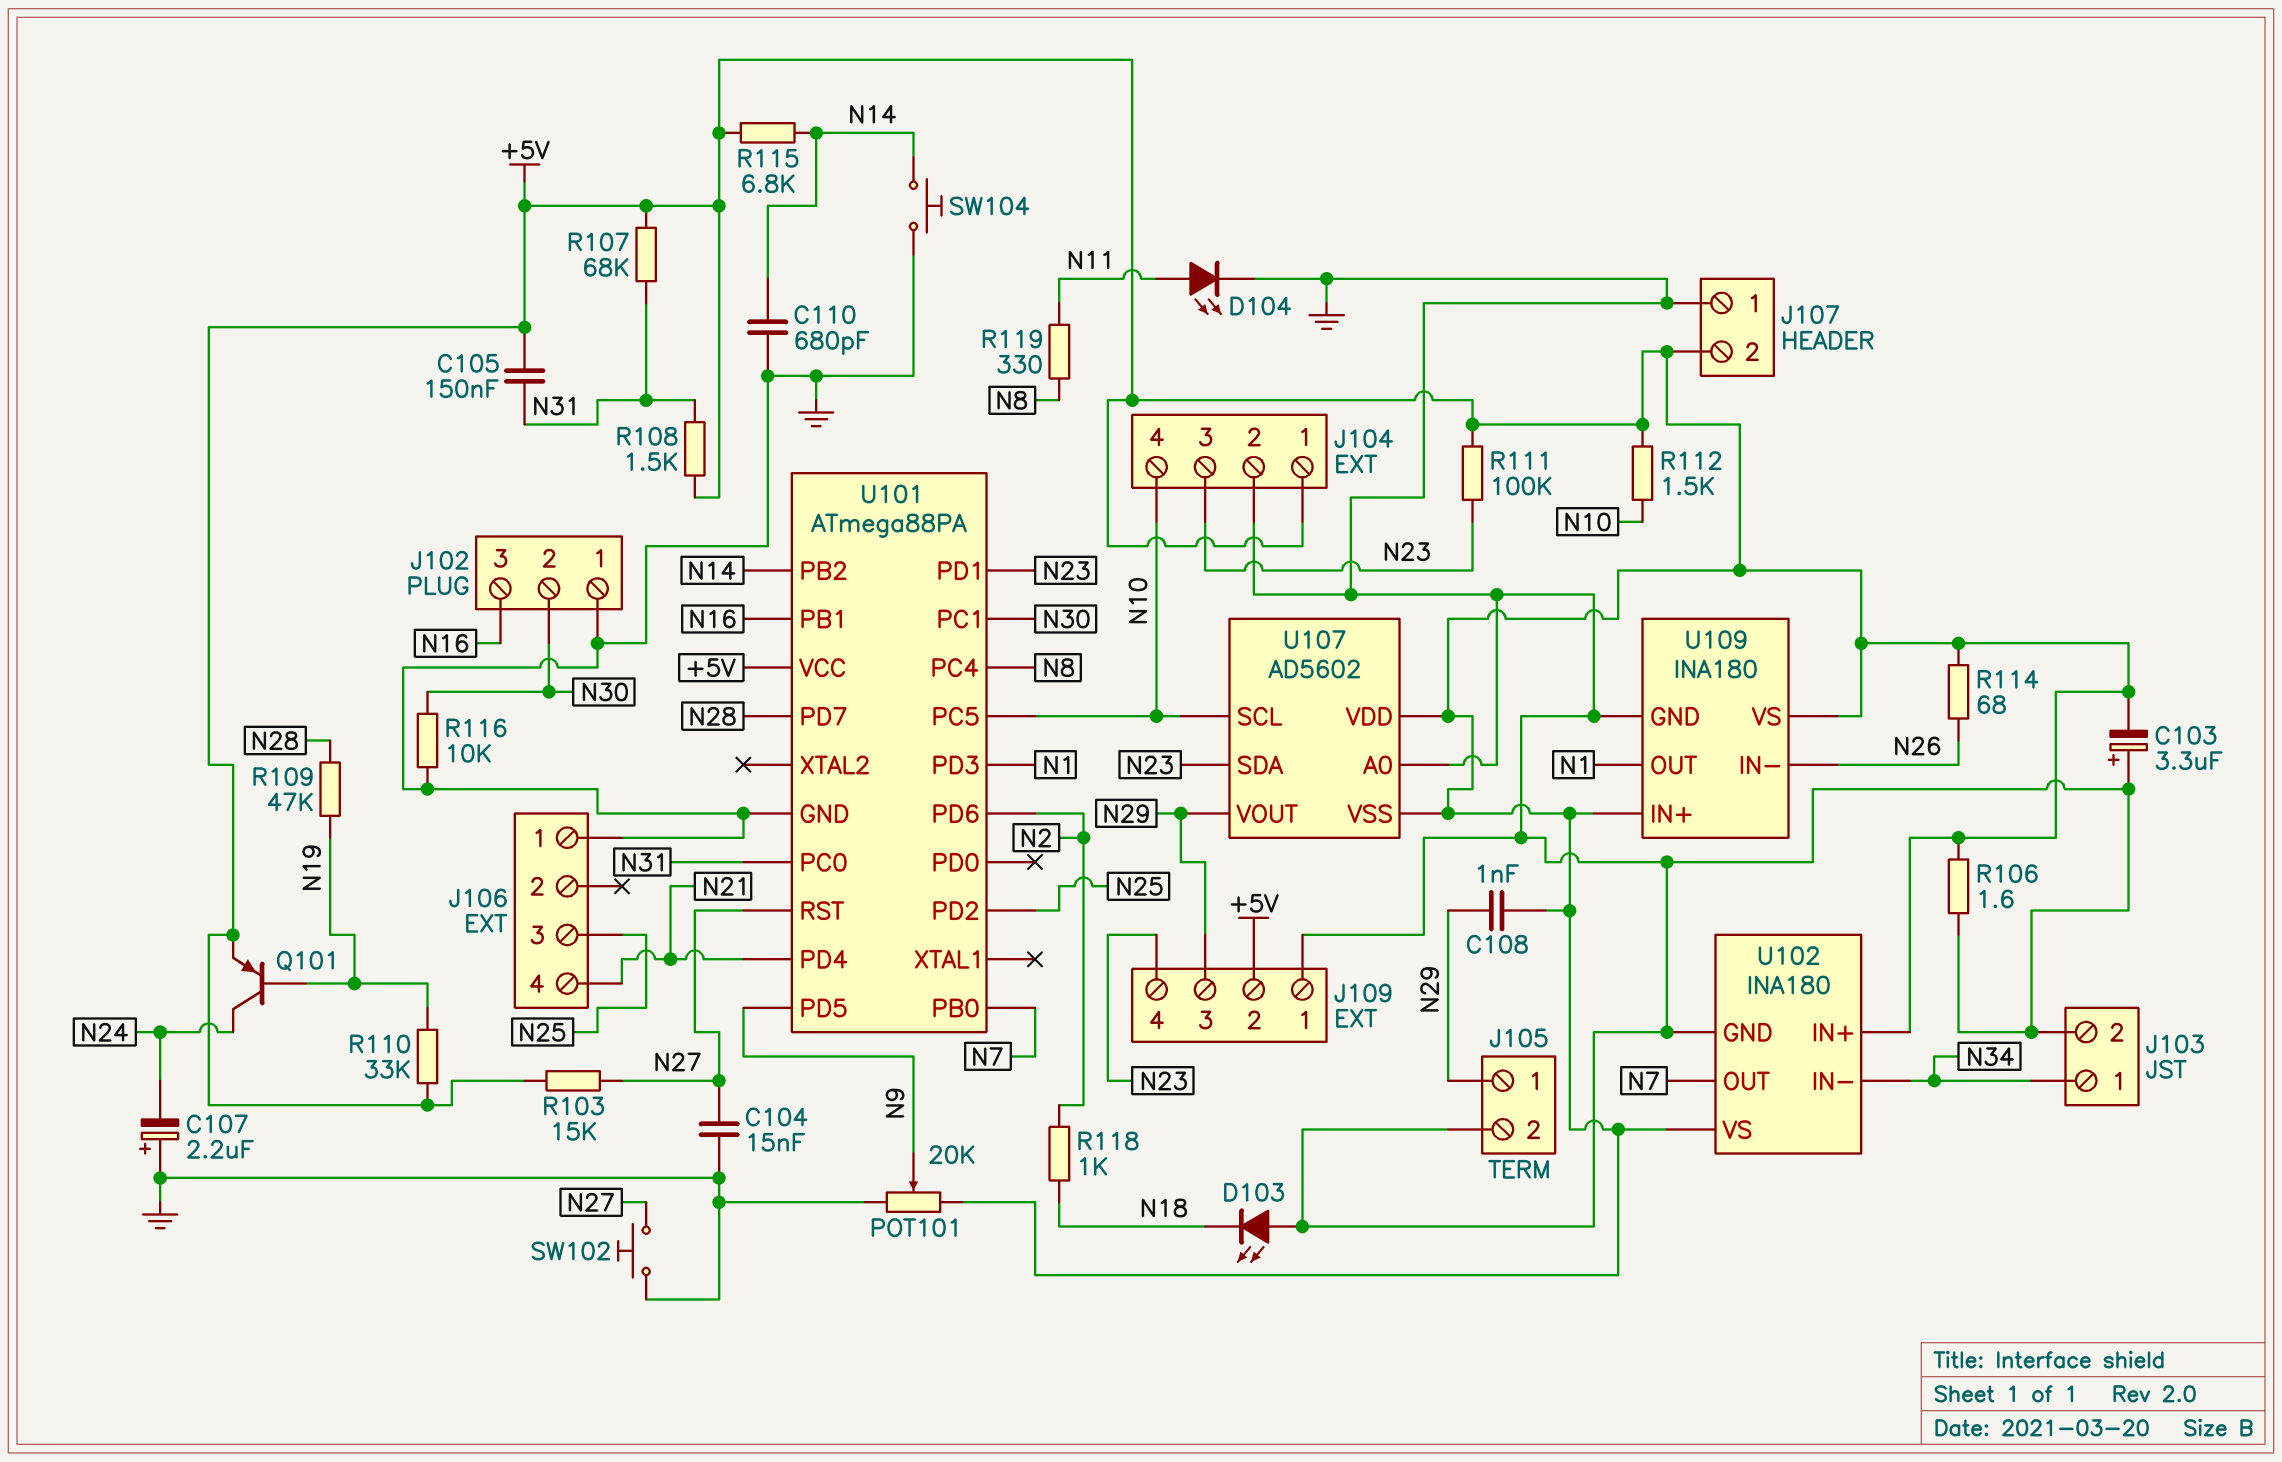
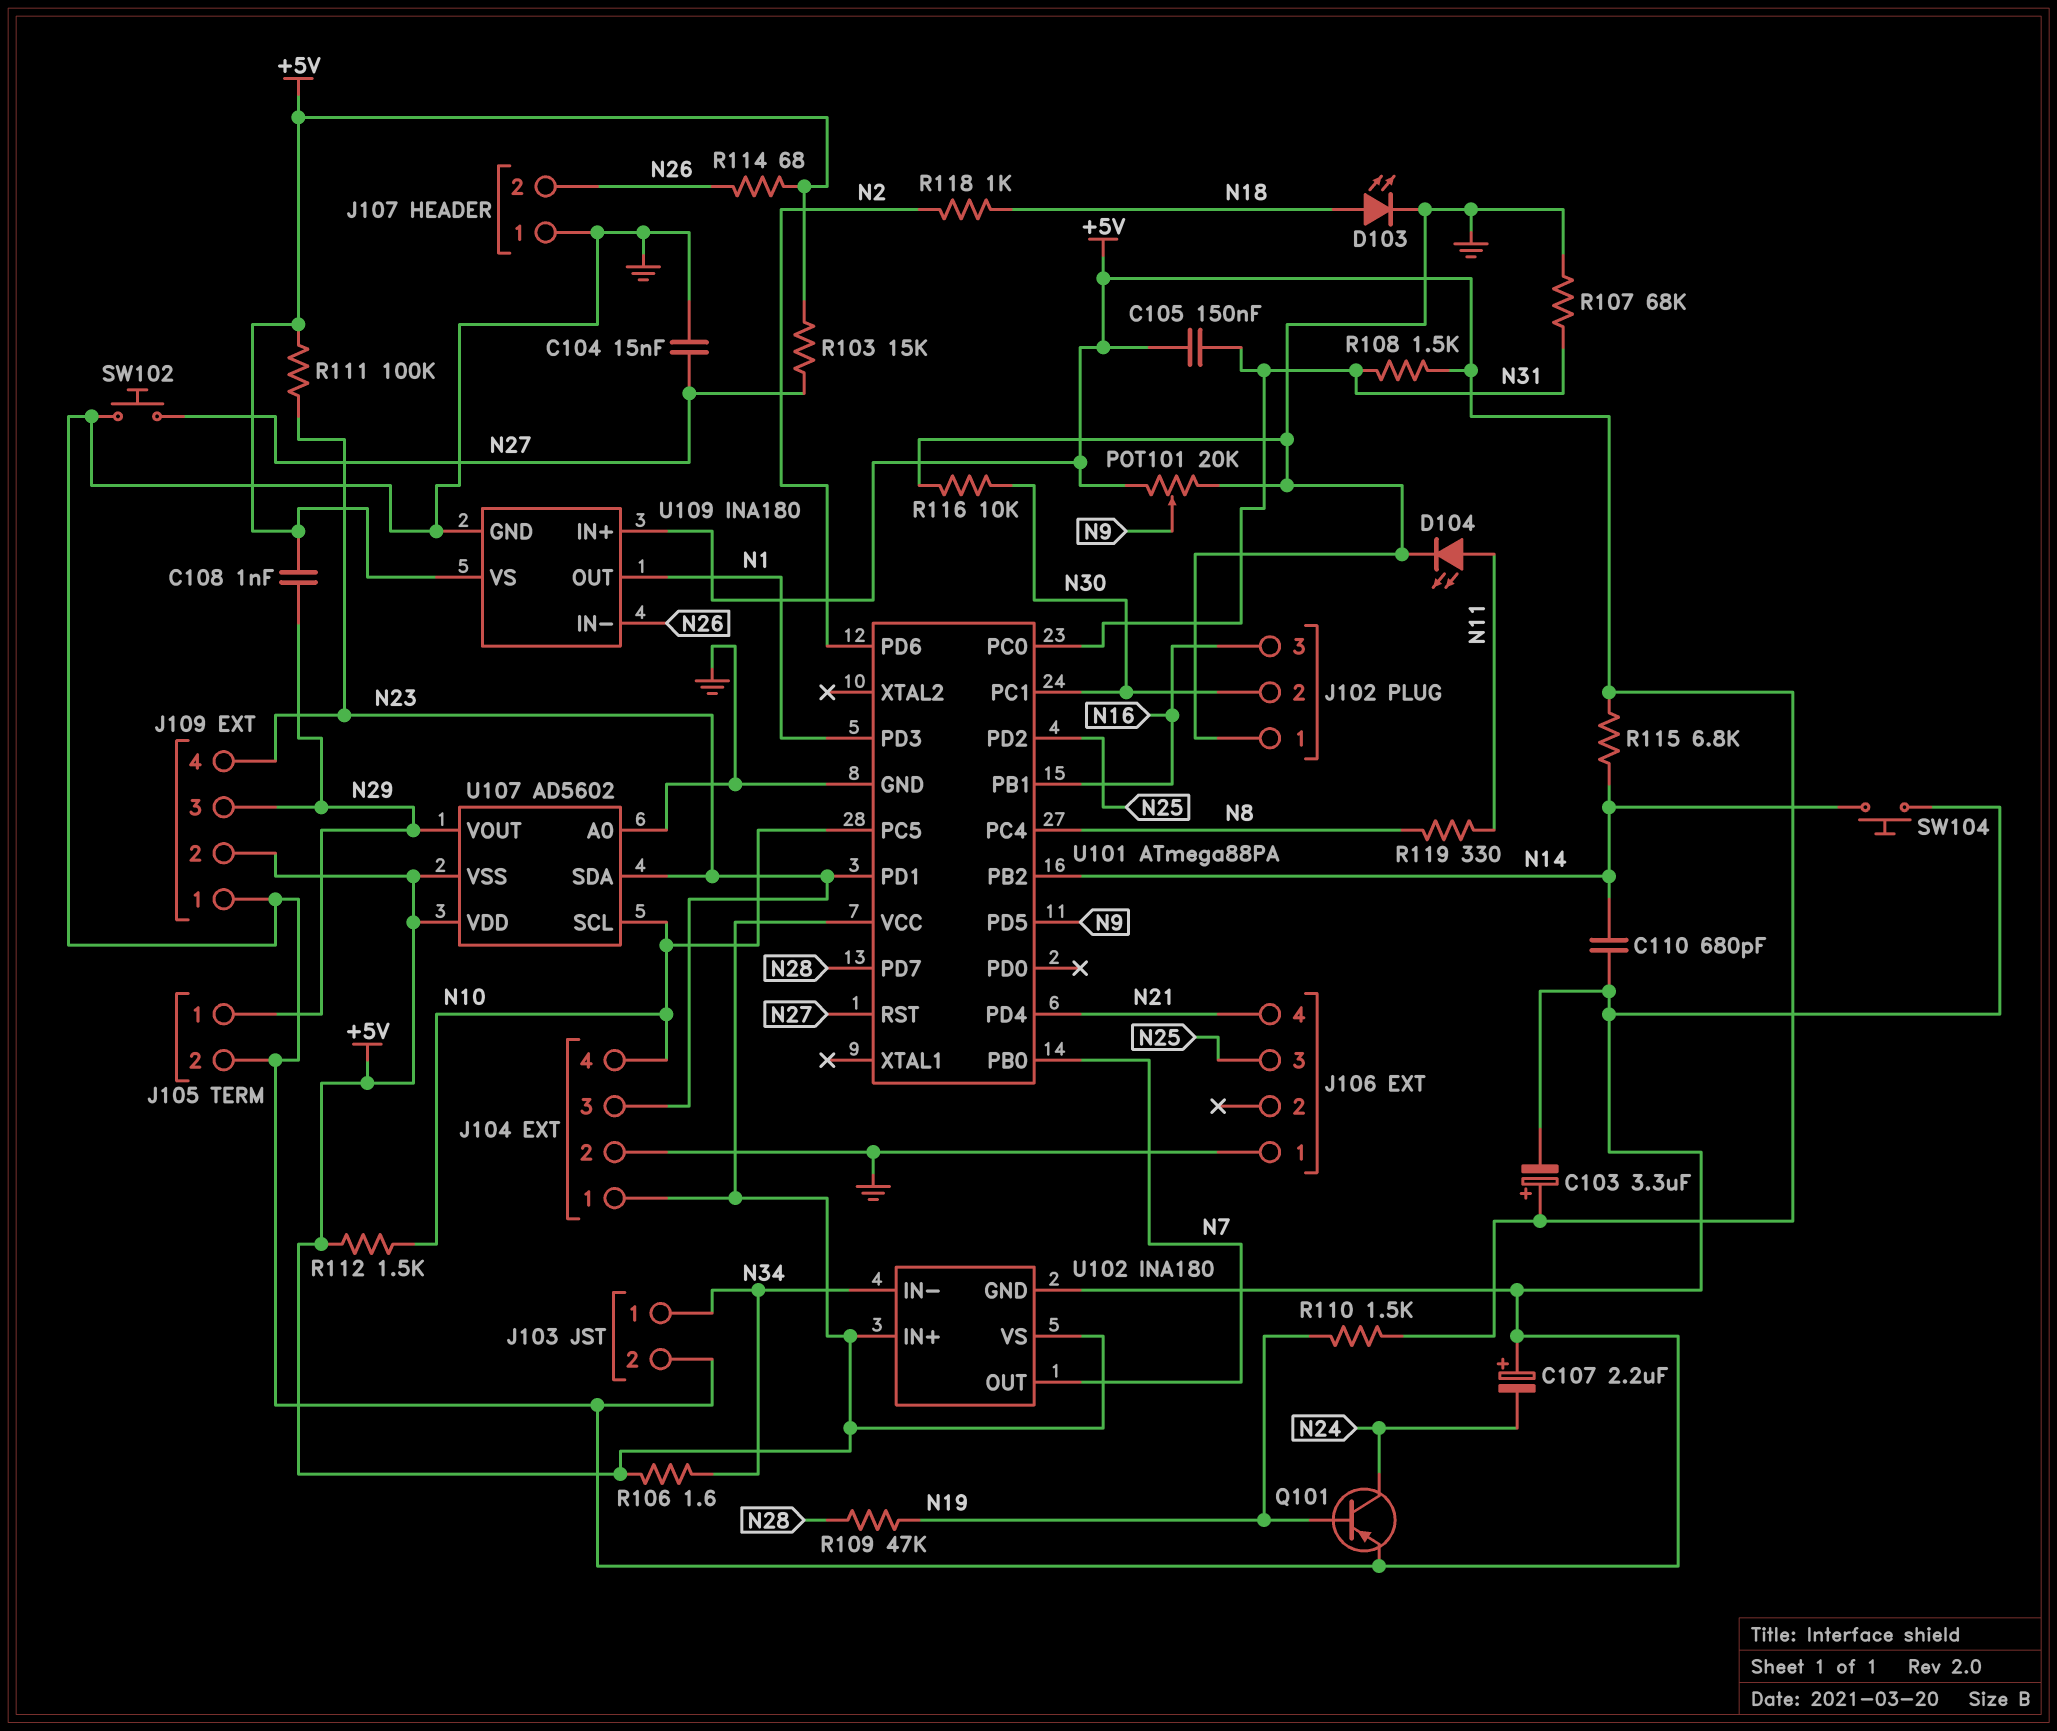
C103: 3.3uF (plus GND, minus +5V) -> 3.3uF (plus +5V, minus GND)
D103: LED (A GND, K N18) -> LED (A N18, K GND)
J107 pin 2: +5V -> N26
Q101: PNP (B N19, C N24, E +5V) -> PNP (B N19, C N24, E GND)
R106: 1.6 (+5V, GND) -> 1.6 (+5V, N34)
R107: 68k (+5V, N31) -> 68k (GND, N31)
R110: 33k (+5V, N19) -> 1.5k (+5V, N19)

